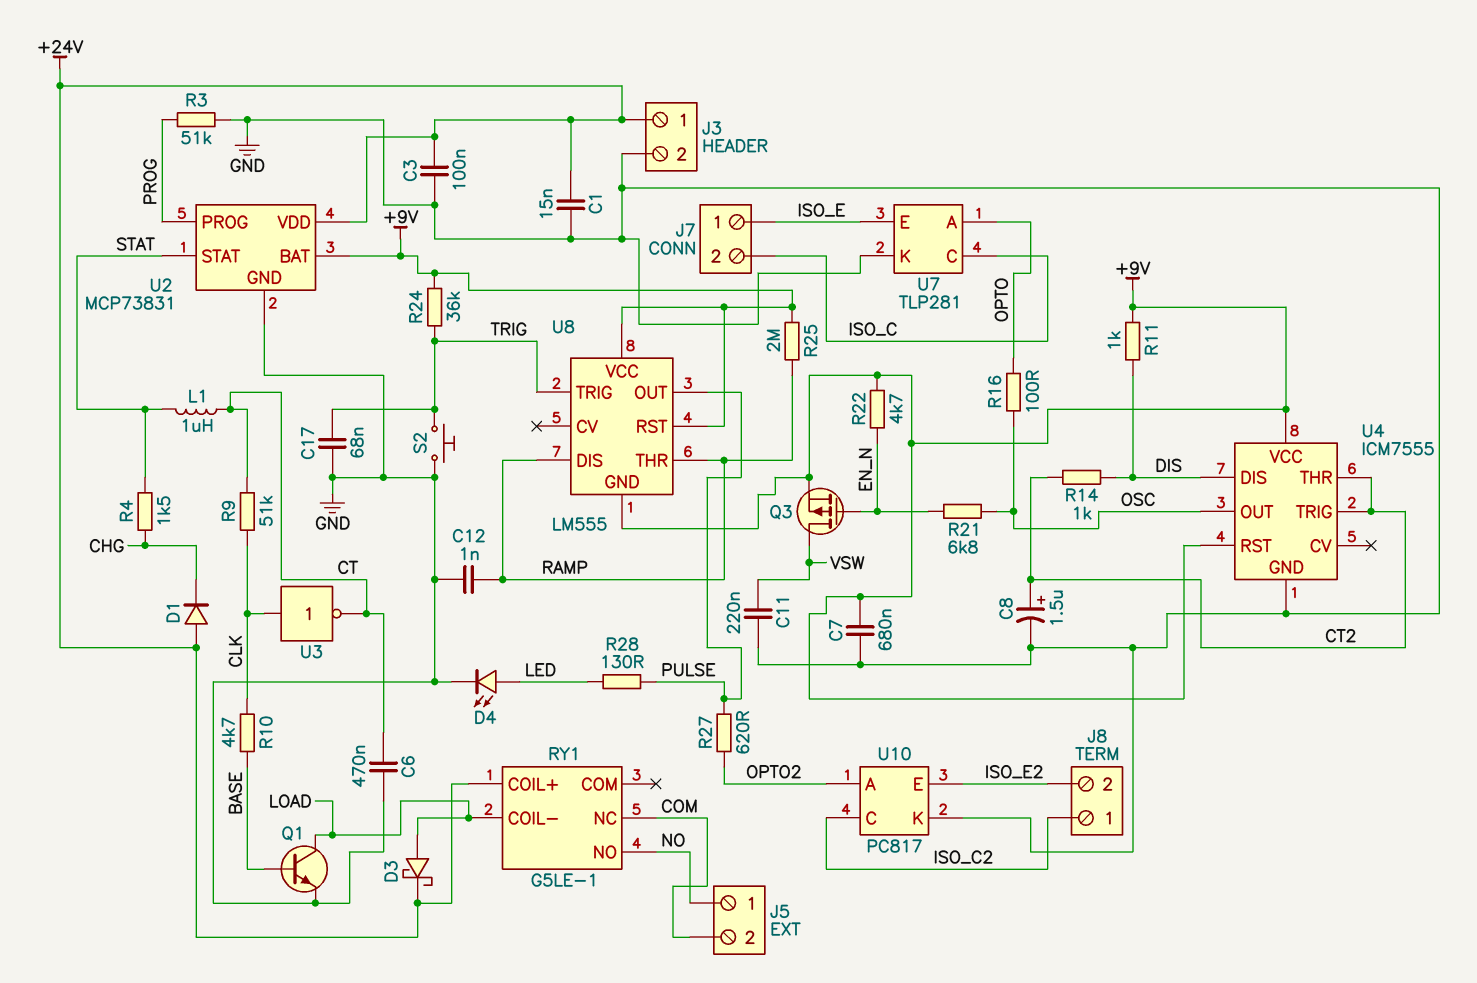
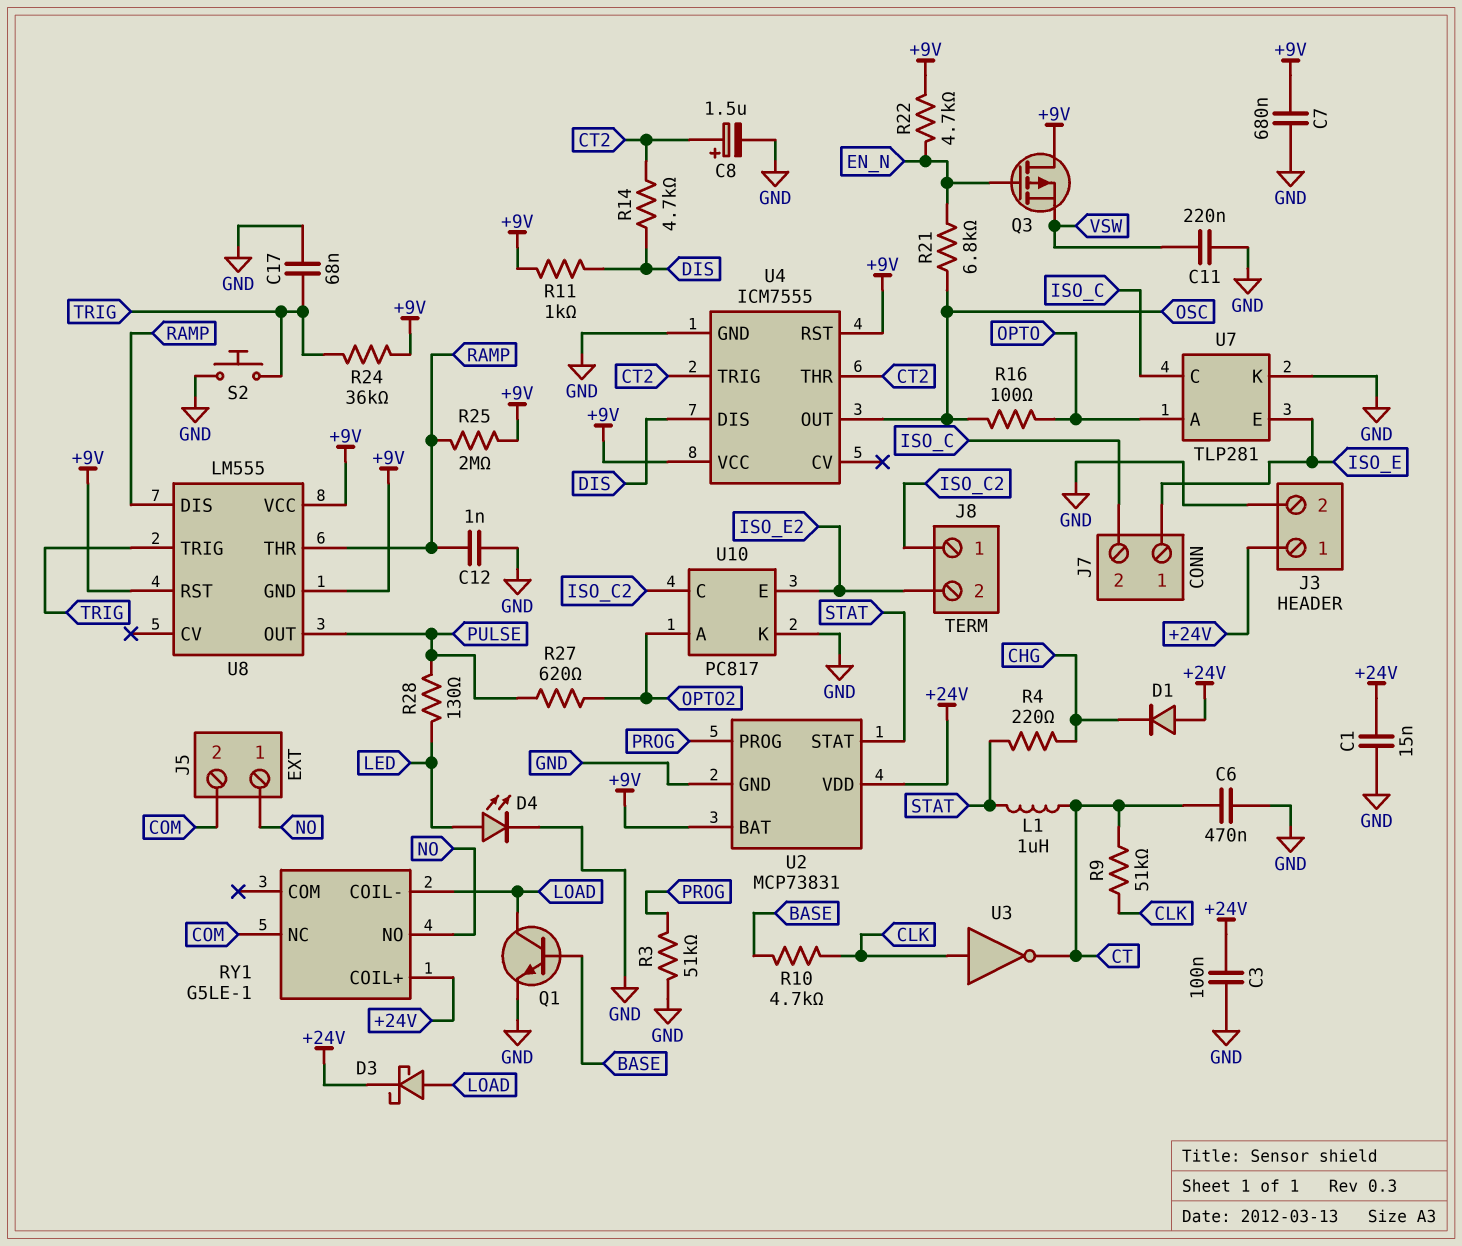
Q3: PMOS (G EN_N, D VSW, S +9V) -> PMOS (G EN_N, D +9V, S VSW)
R4: 1.5k (CHG, STAT) -> 220 (CHG, STAT)
R14: 1k (CT2, DIS) -> 4.7k (CT2, DIS)

